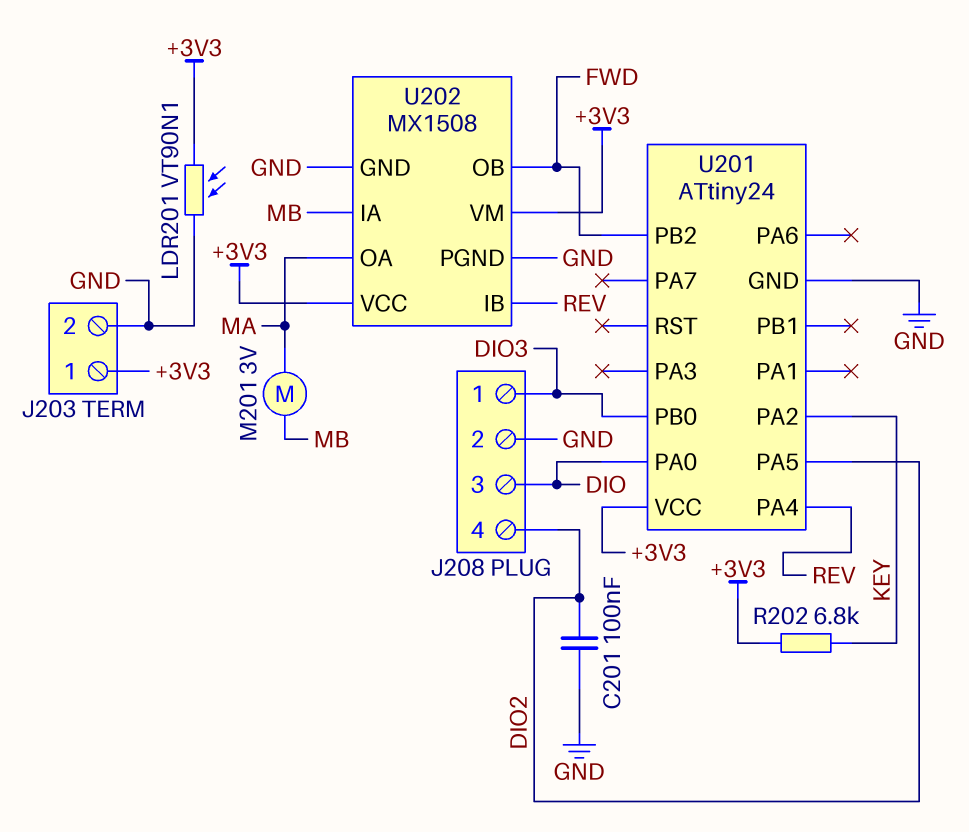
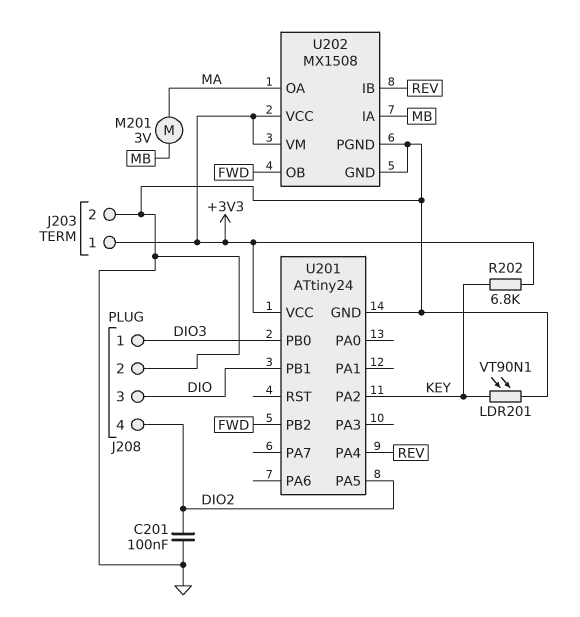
LDR201: VT90N1 (+3V3, GND) -> VT90N1 (GND, KEY)
U201 pin PA0: DIO -> none
U201 pin PB1: none -> DIO

